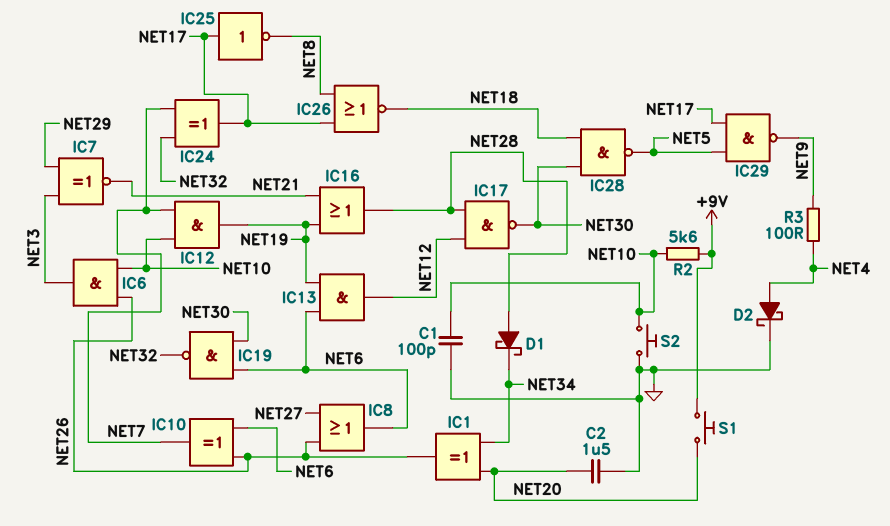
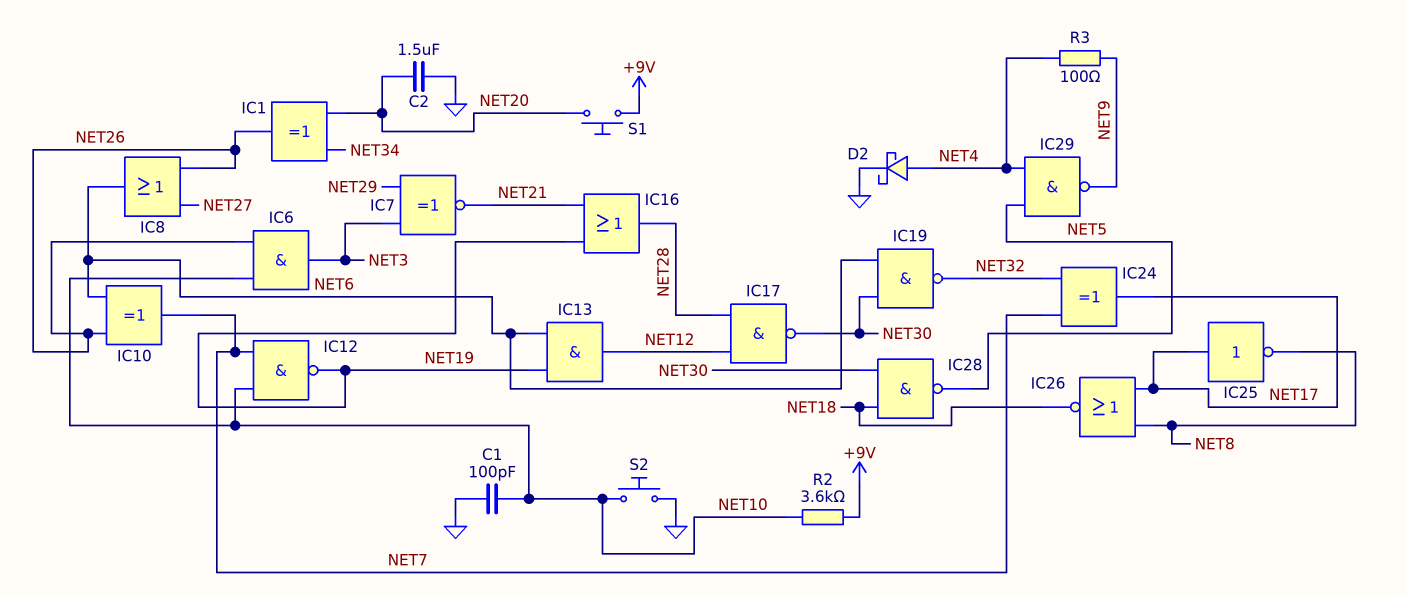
D1: schottky (A NET28, K NET34) -> none
IC12: AND (in NET7, in NET10, out NET19) -> NAND (in NET7, in NET10, out NET19)
IC29: NAND (in NET5, in NET17, out NET9) -> NAND (in NET4, in NET5, out NET9)
R2: 5.6k (+9V, NET10) -> 3.6k (+9V, NET10)

